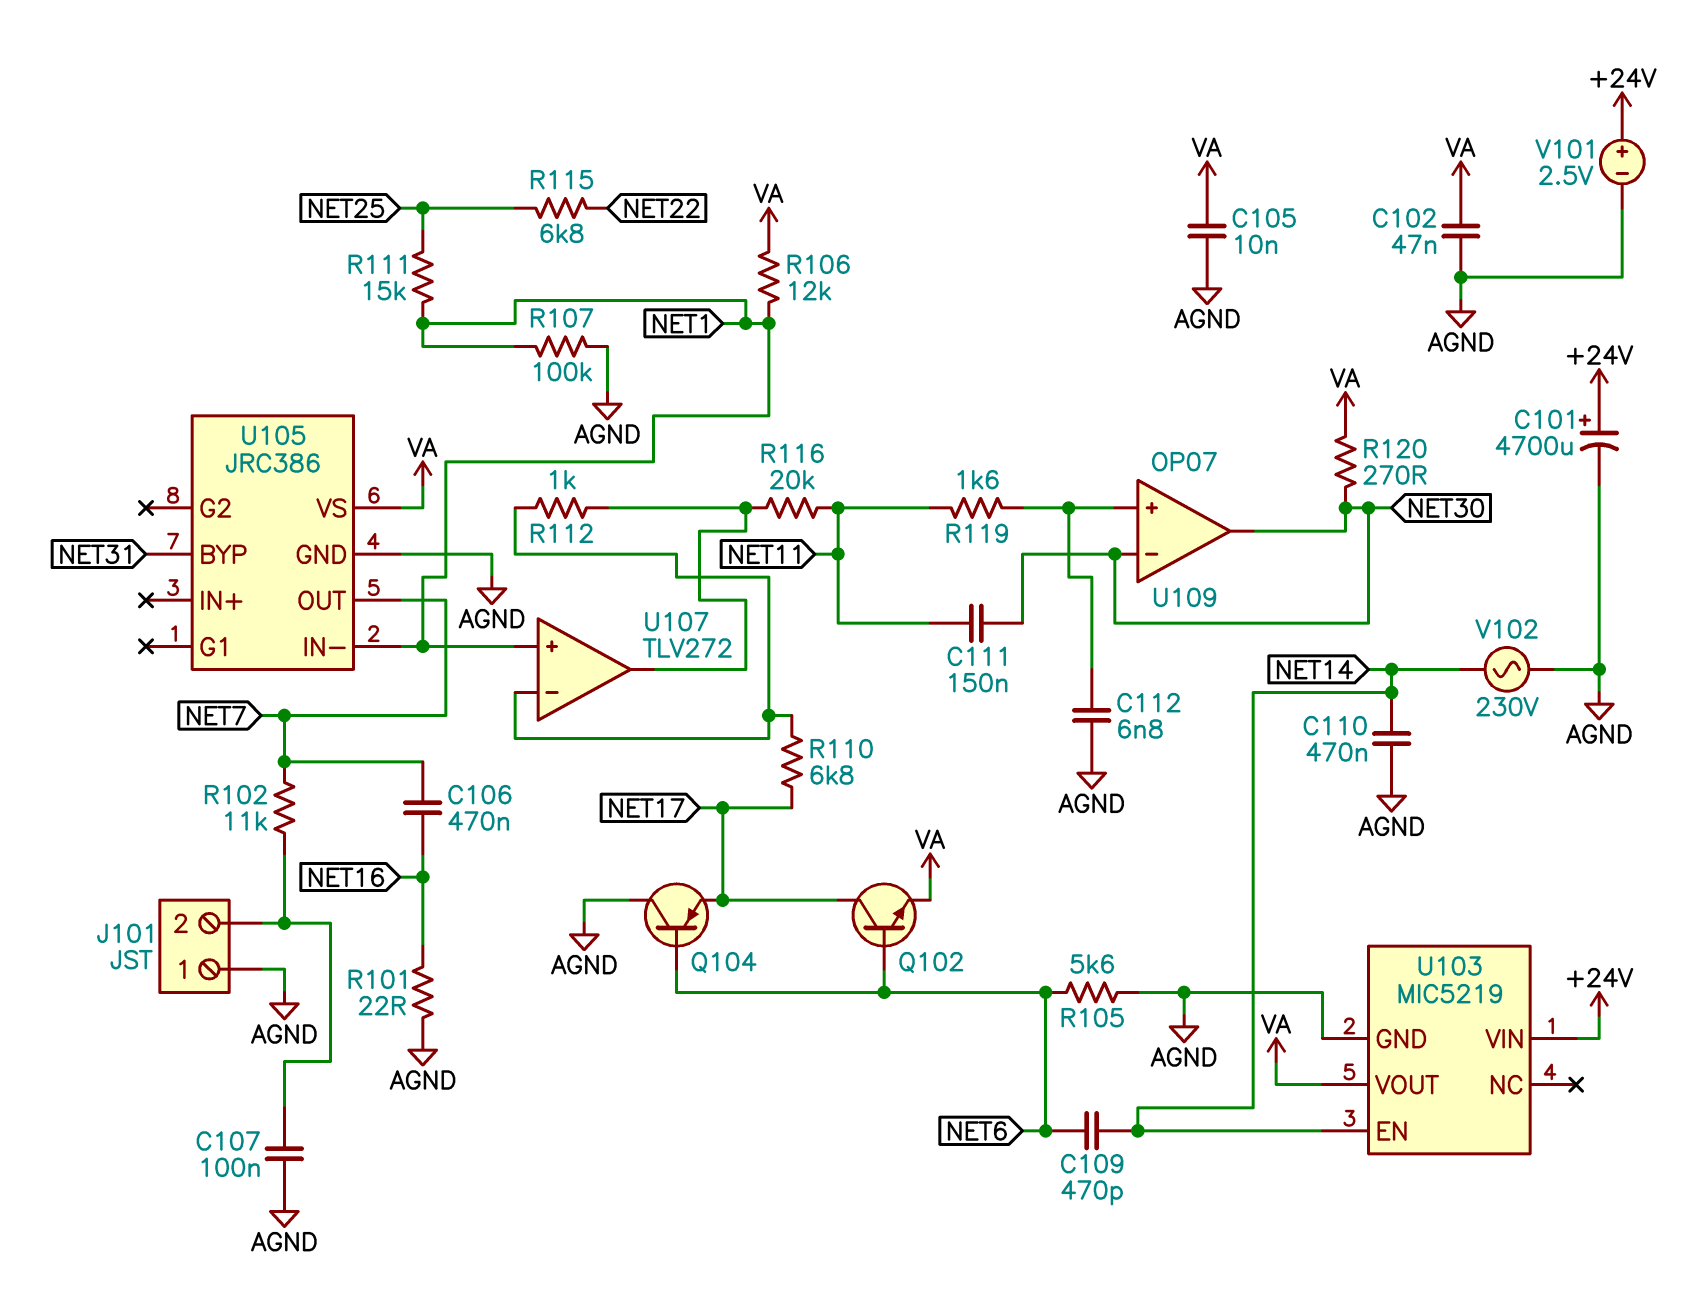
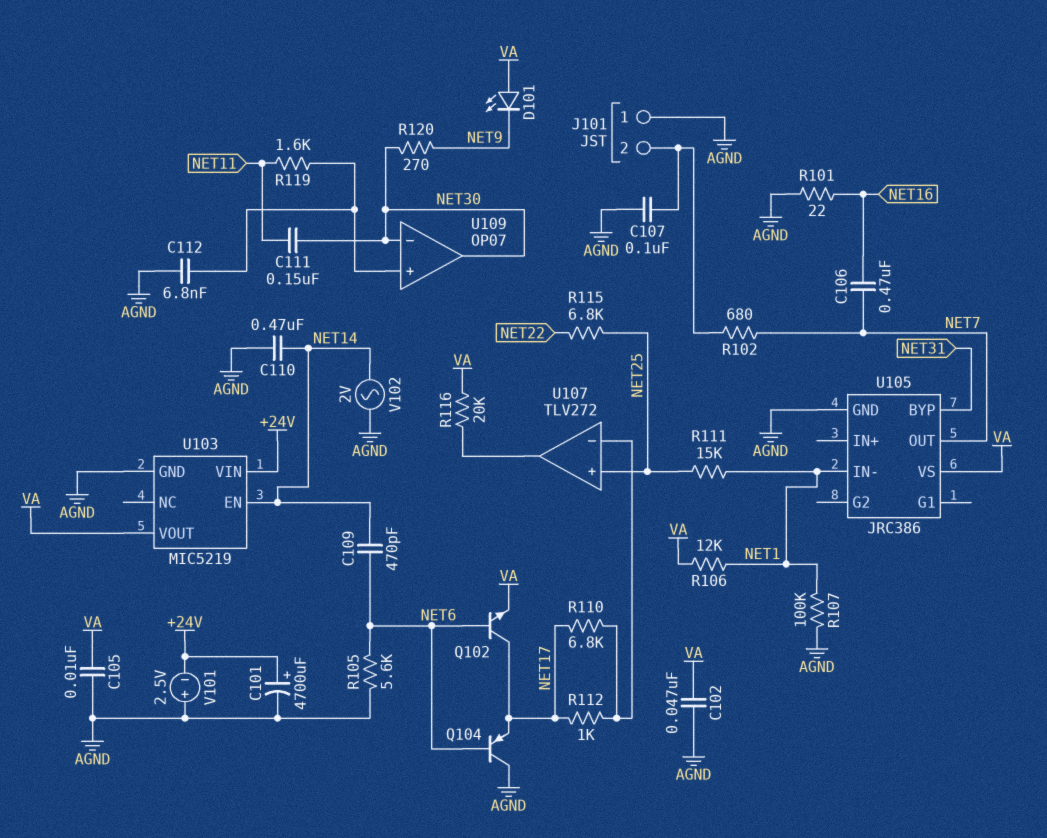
D101: none -> LED (A VA, K NET9)
R102: 11k (J101/2, NET7) -> 680 (J101/2, NET7)
R112: 1k (U107/in-, U107/out) -> 1k (NET17, U107/in-)
R116: 20k (NET11, U107/out) -> 20k (U107/out, VA)
R120: 270 (NET30, VA) -> 270 (NET9, NET30)
U107 pin in+: NET1 -> NET25
V101: 2.5V (plus +24V, minus AGND) -> 2.5V (plus AGND, minus +24V)
V102: AC 230V (AGND, NET14) -> AC 2V (AGND, NET14)

